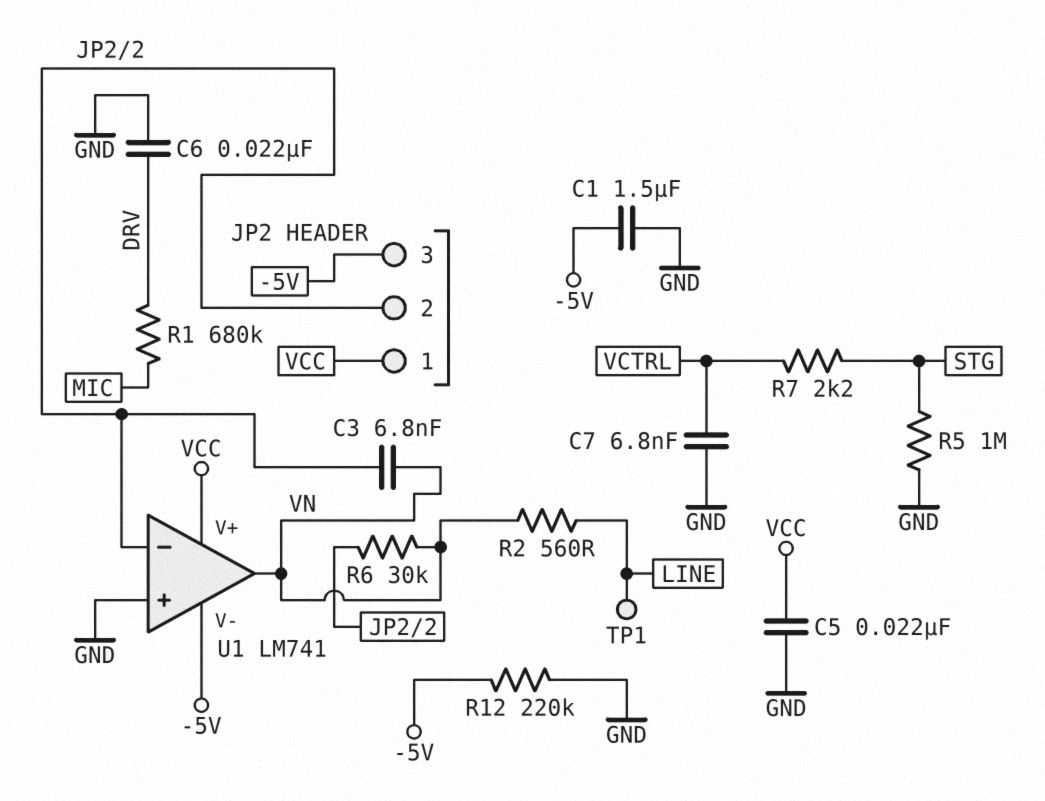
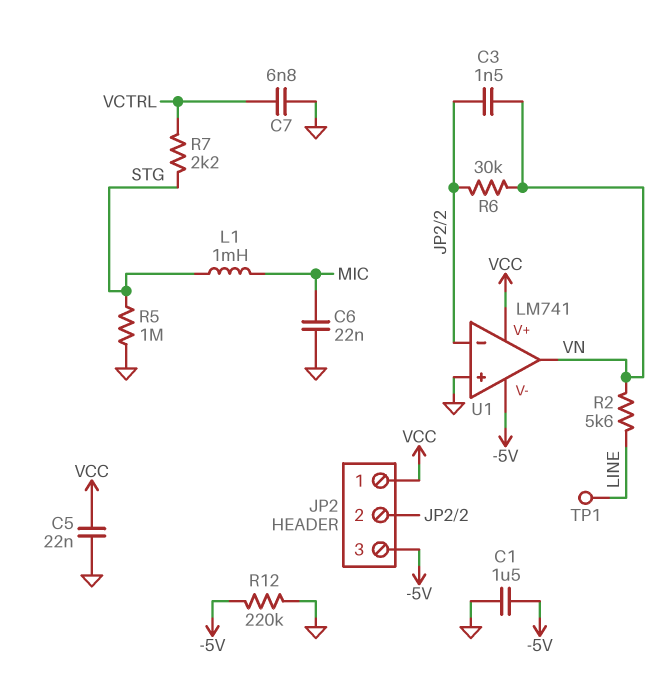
C3: 6.8nF (JP2/2, VN) -> 1.5nF (JP2/2, VN)
C6: 22nF (DRV, GND) -> 22nF (GND, MIC)
L1: none -> 1mH (MIC, STG)
R1: 680k (DRV, MIC) -> none
R2: 560 (LINE, VN) -> 5.6k (LINE, VN)

